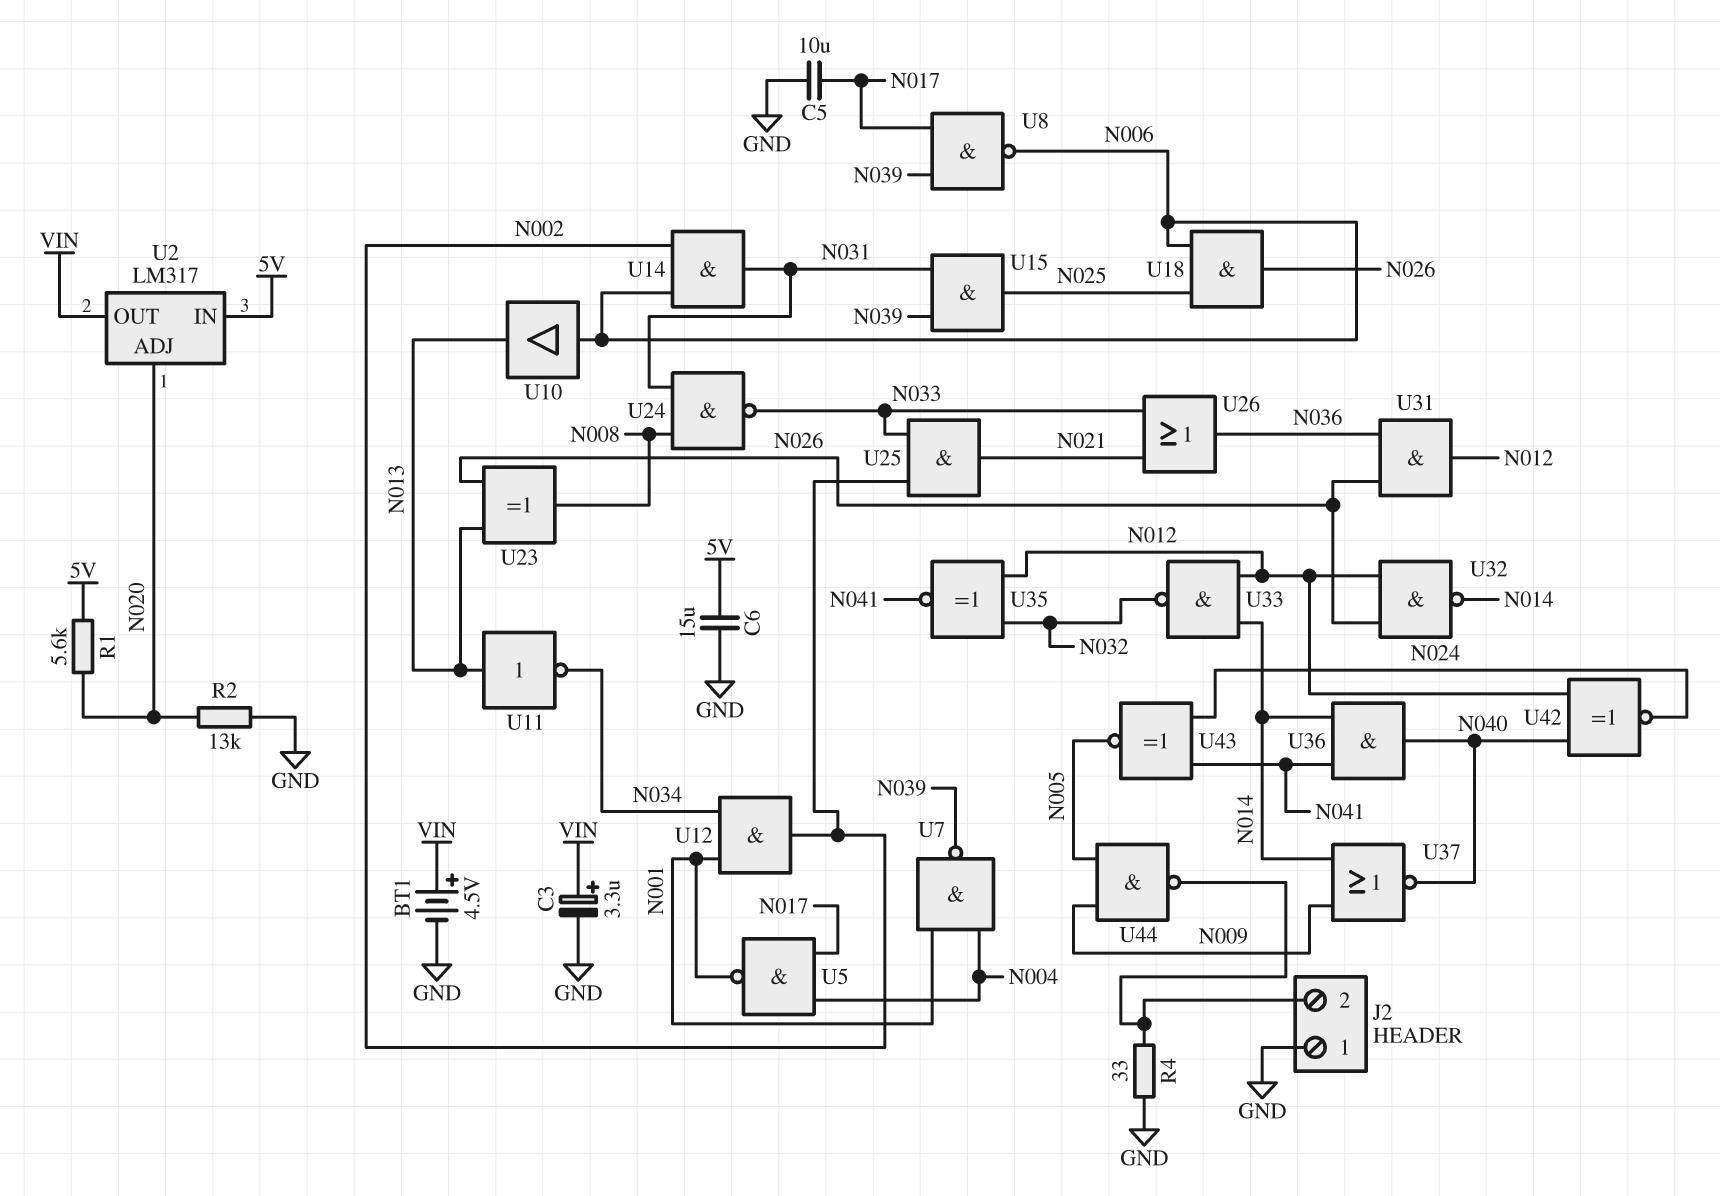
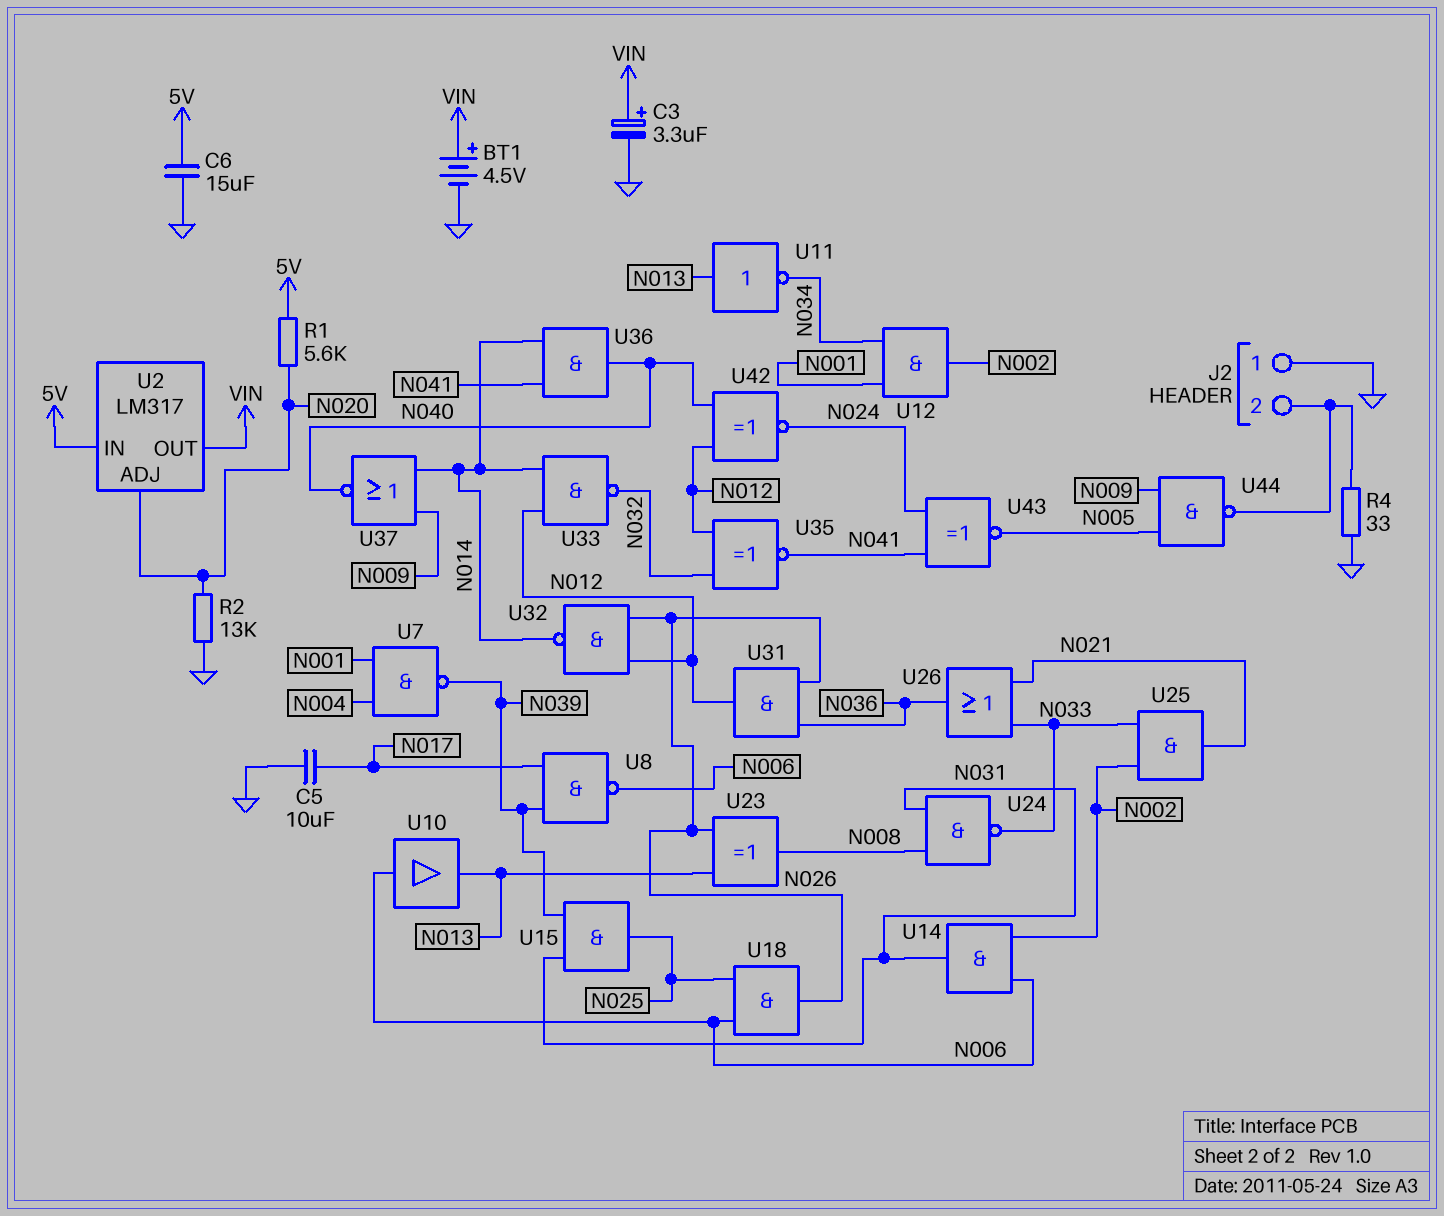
U5: NAND (in N004, in N017, out N001) -> none

